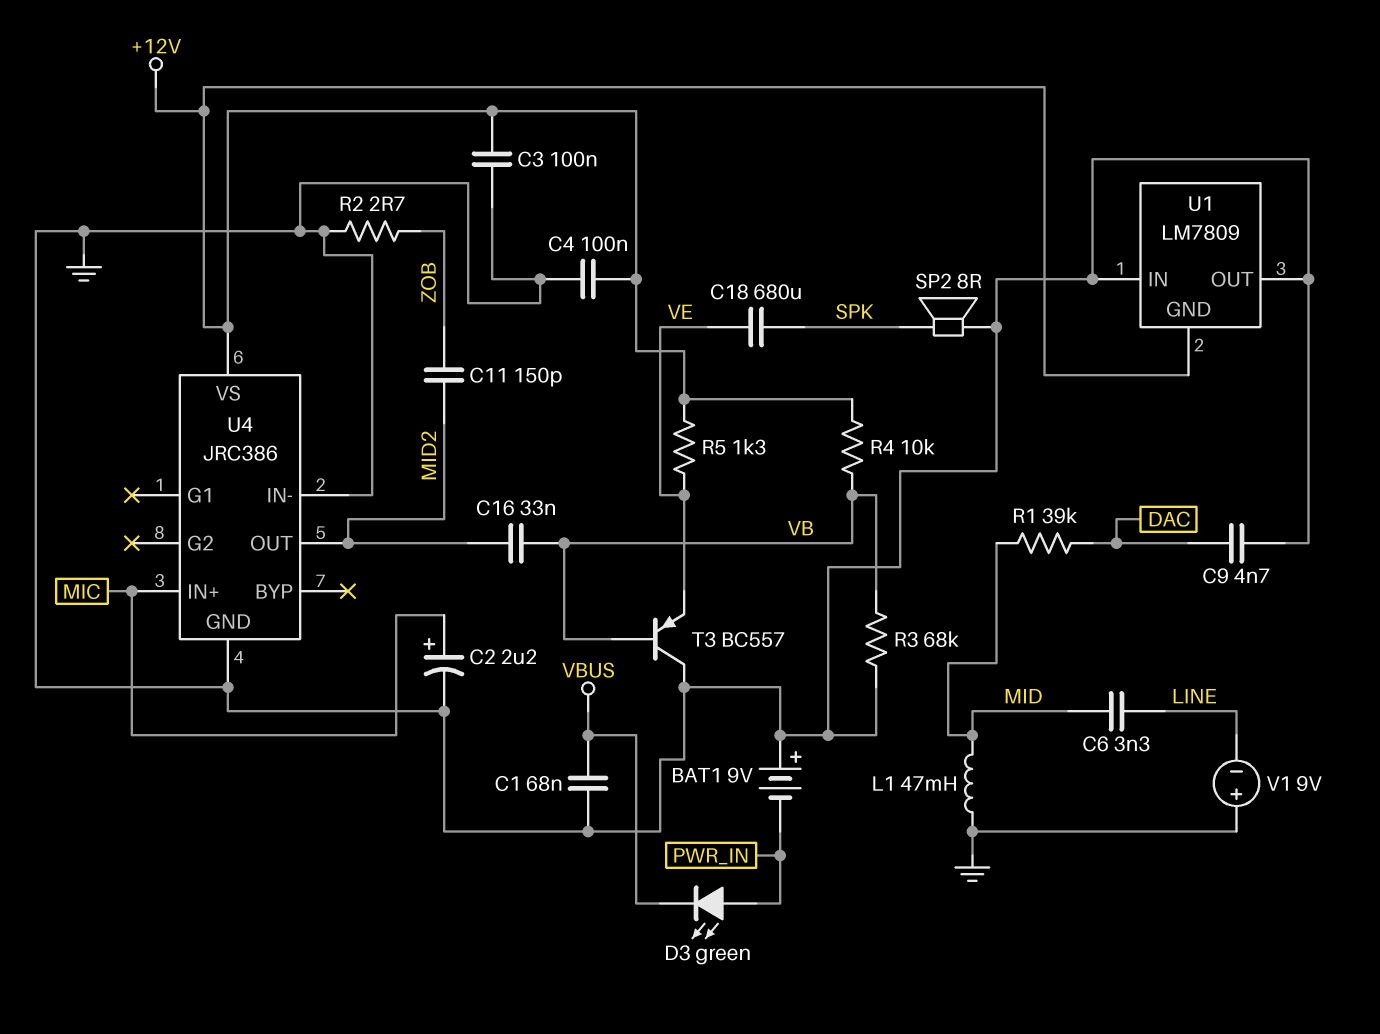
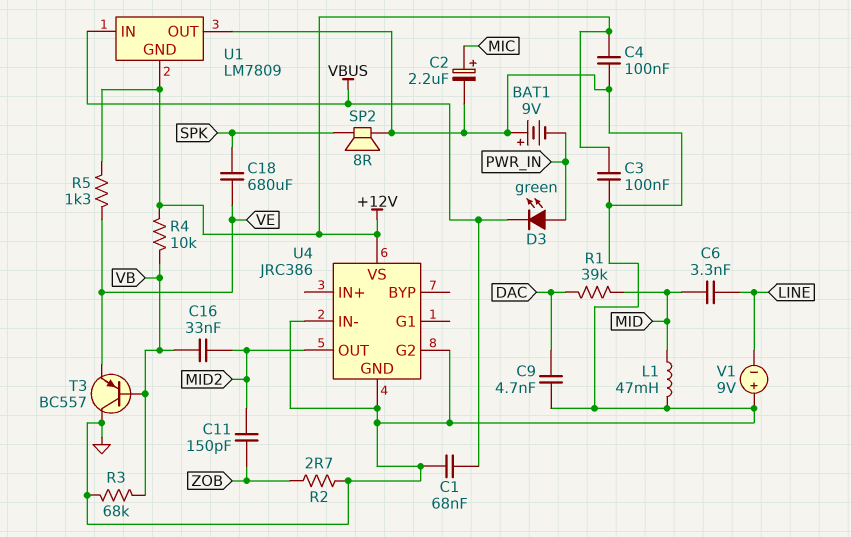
U1 pin IN: GND -> VBUS
U4 pin G2: none -> GND
U4 pin IN+: MIC -> none

